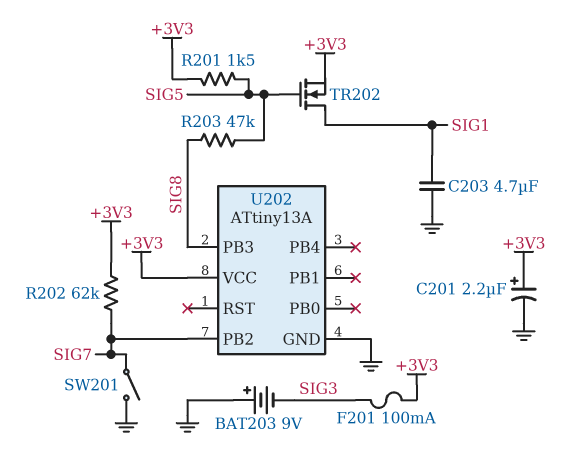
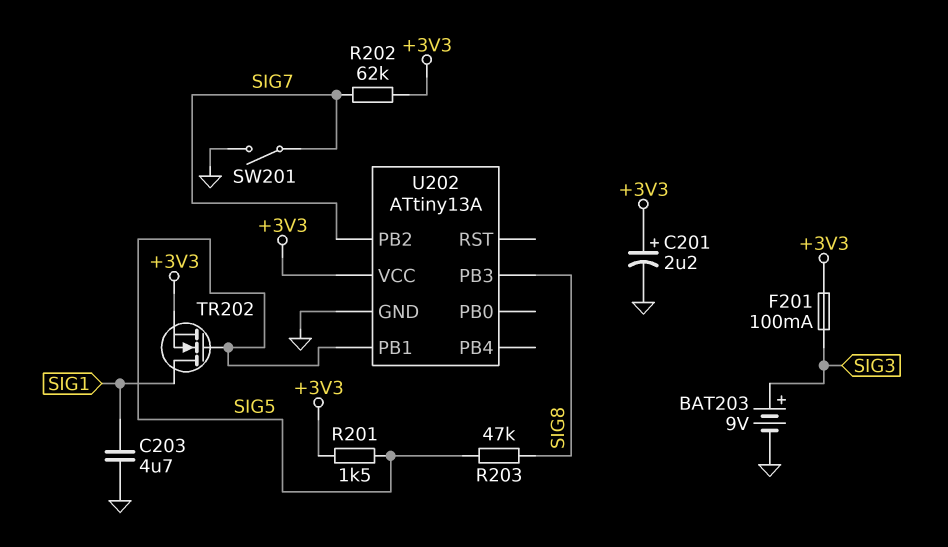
BAT203: 9V (plus GND, minus SIG3) -> 9V (plus SIG3, minus GND)
U202 pin PB1: none -> SIG5

